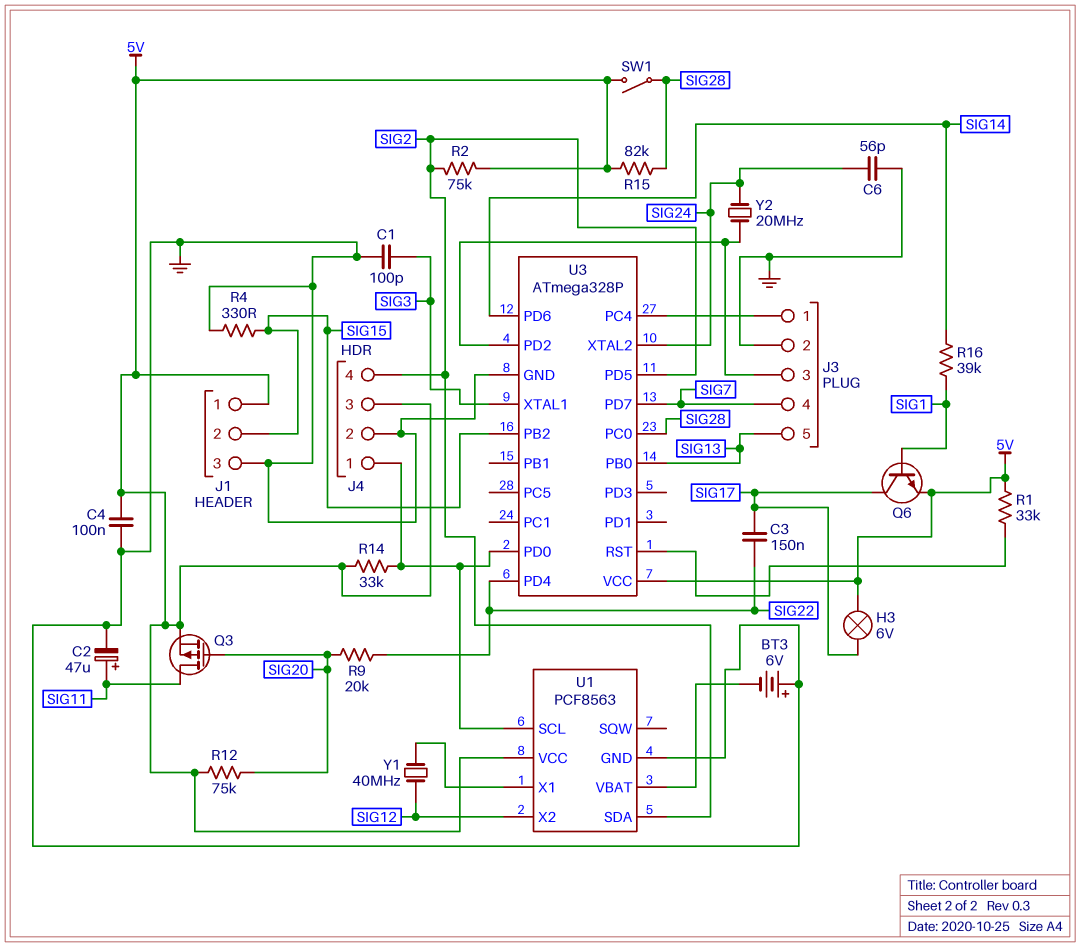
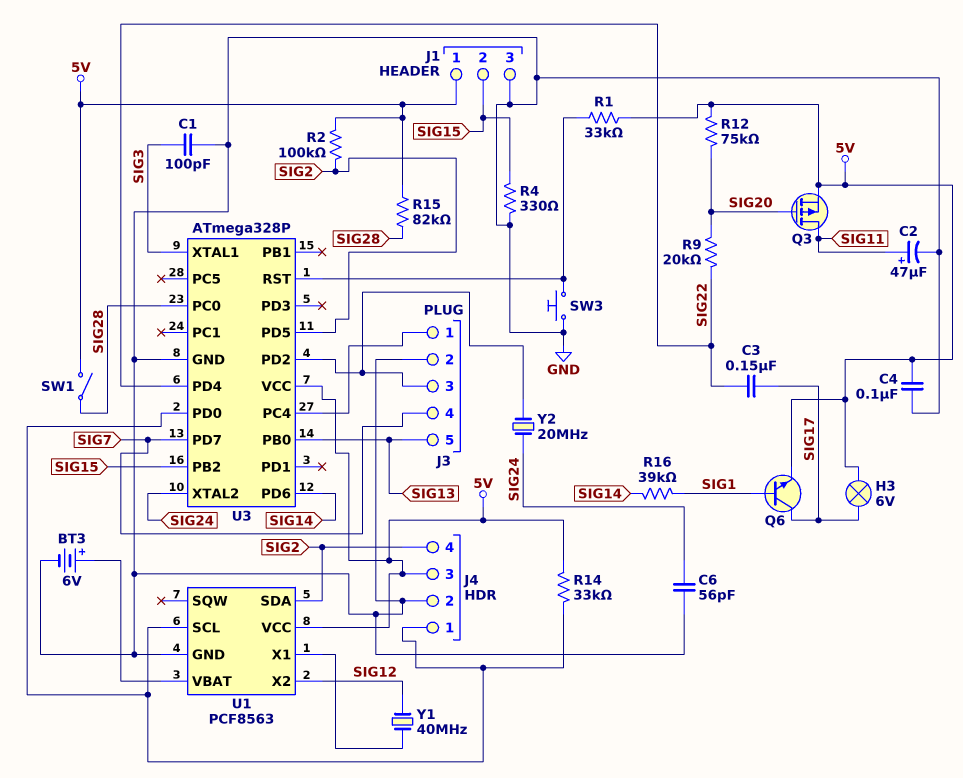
BT3: 6V (plus GND, minus U1/VBAT) -> 6V (plus U1/VBAT, minus GND)
R2: 75k (5V, SIG2) -> 100k (5V, SIG2)
SW3: none -> button (GND, U3/RST)

